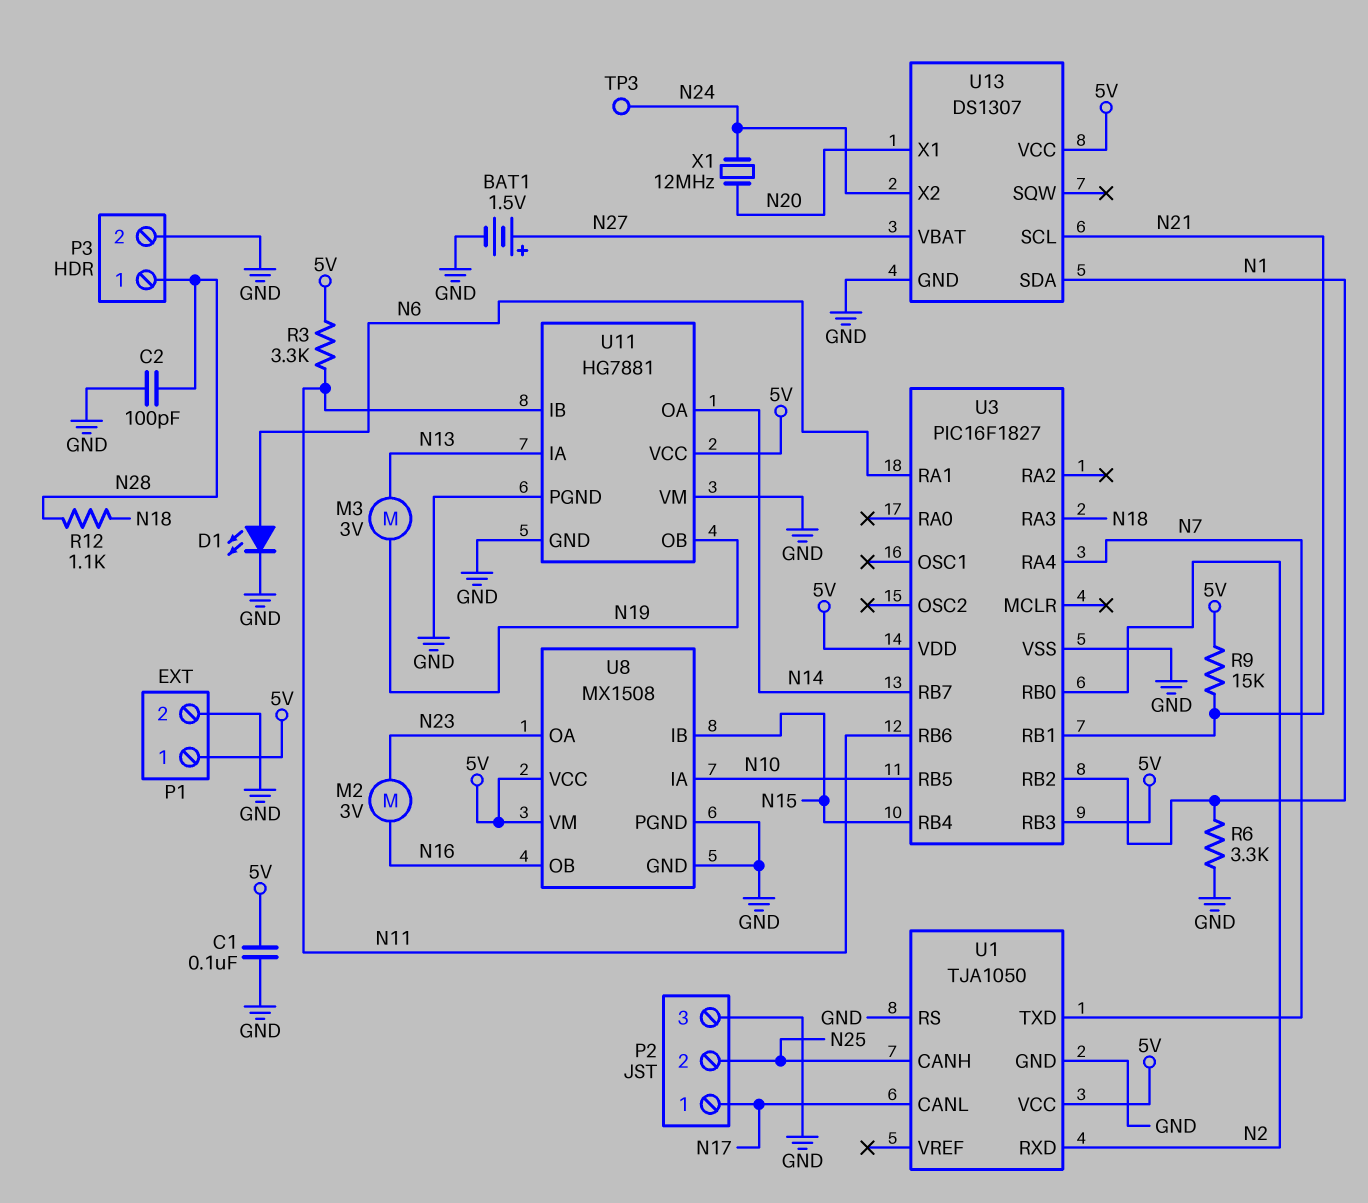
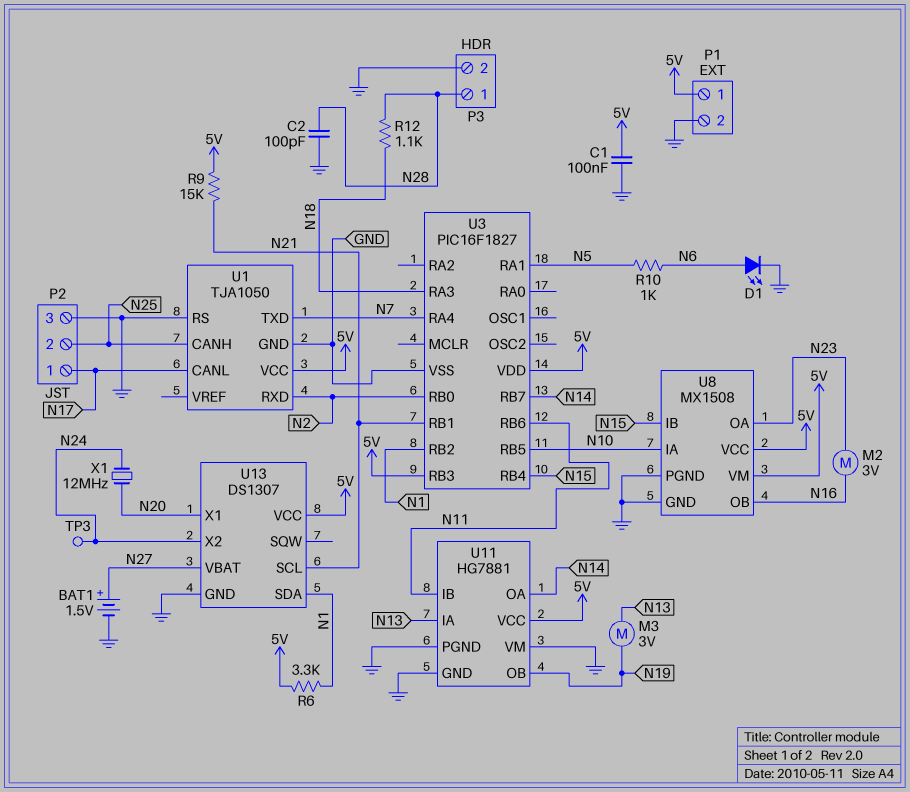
R3: 3.3k (5V, N11) -> none
R6: 3.3k (GND, N1) -> 3.3k (5V, N1)
R10: none -> 1k (N5, N6)
U3 pin RA1: N6 -> N5

